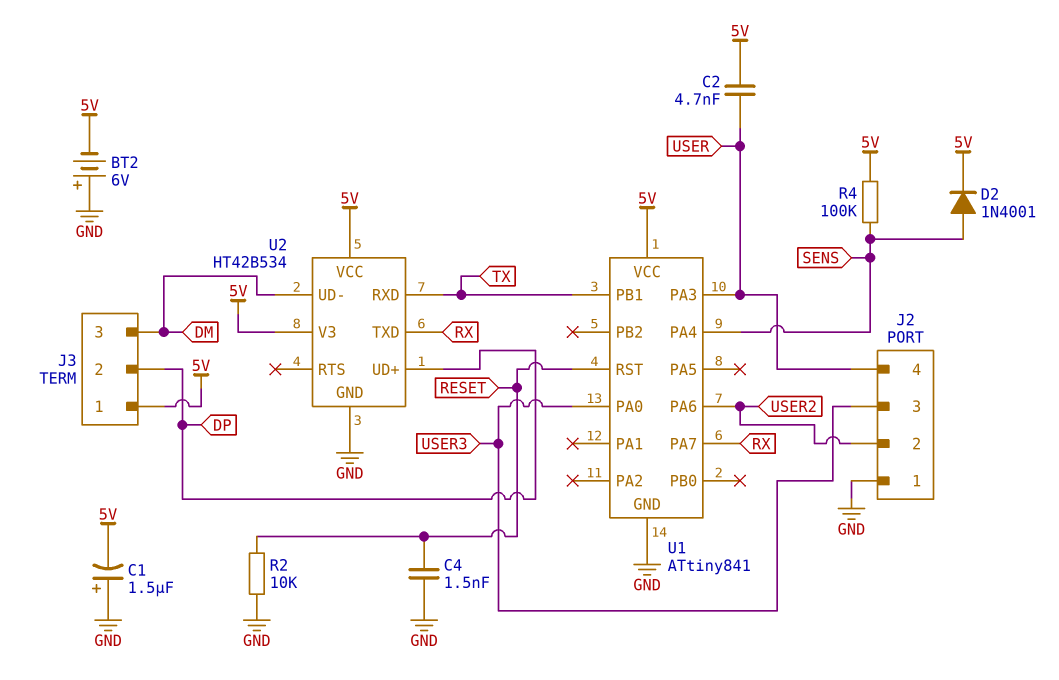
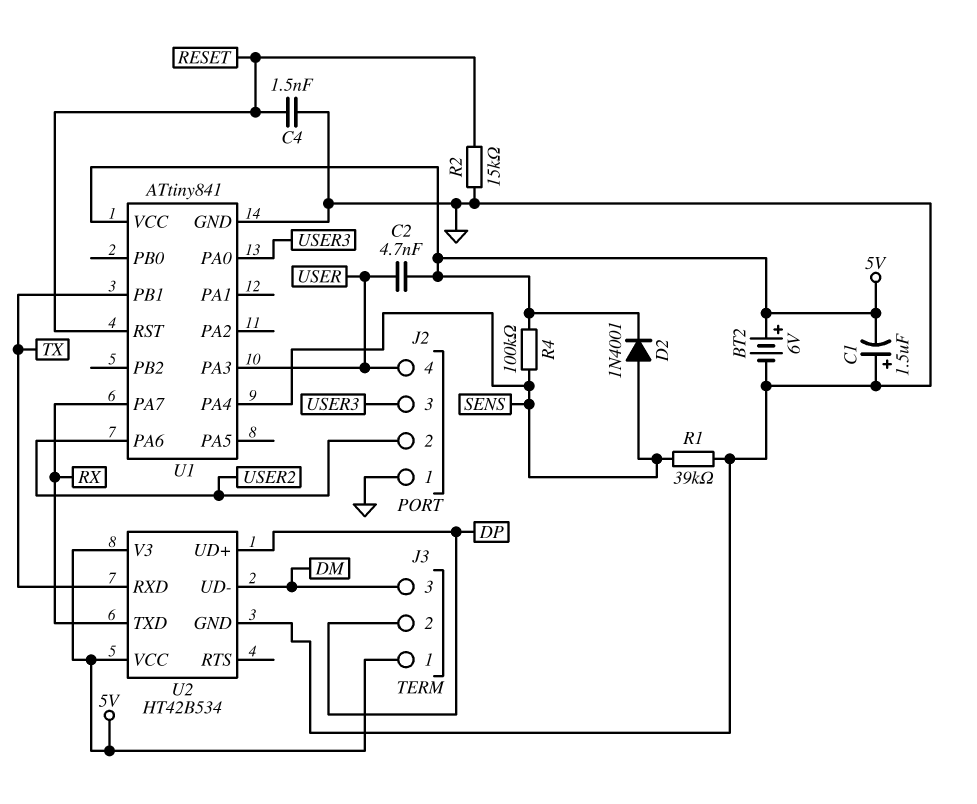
BT2: 6V (plus GND, minus 5V) -> 6V (plus 5V, minus GND)
R1: none -> 39k (GND, SENS)
R2: 10k (GND, RESET) -> 15k (GND, RESET)

